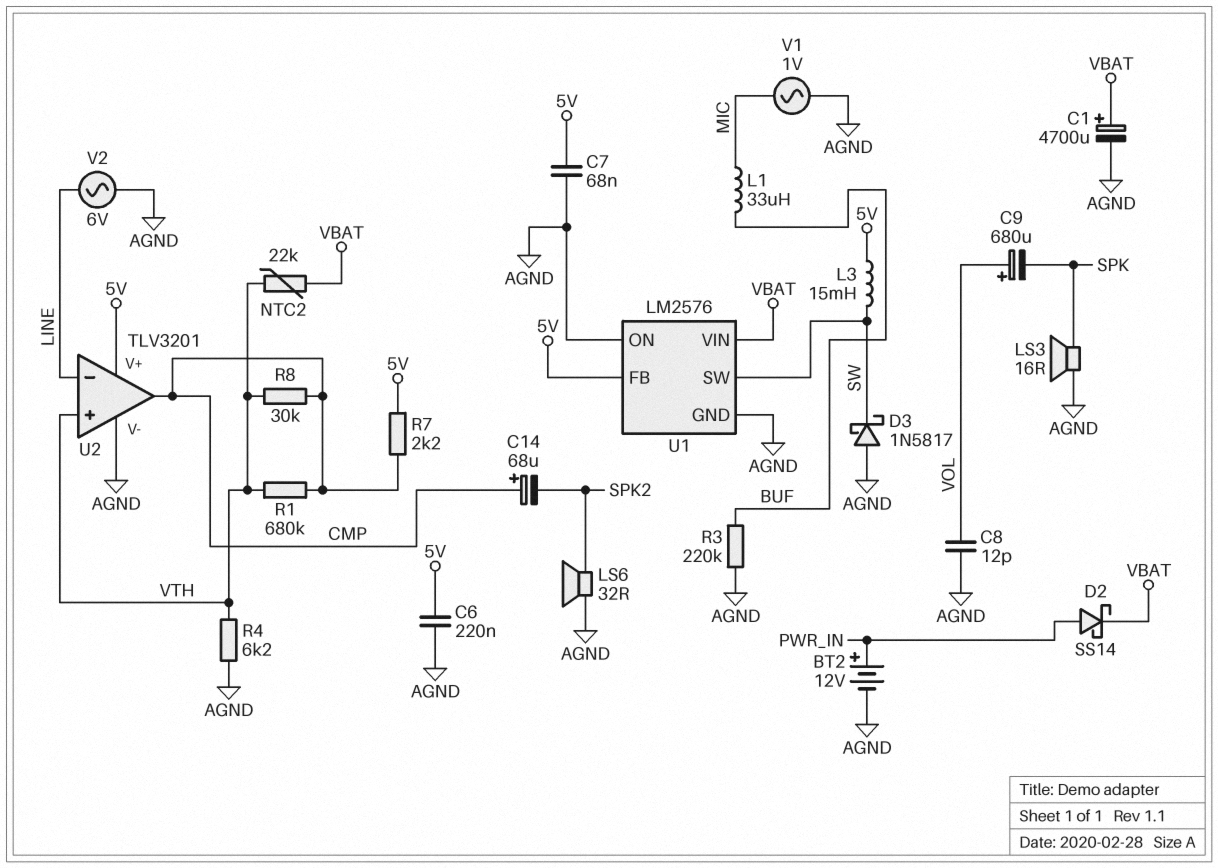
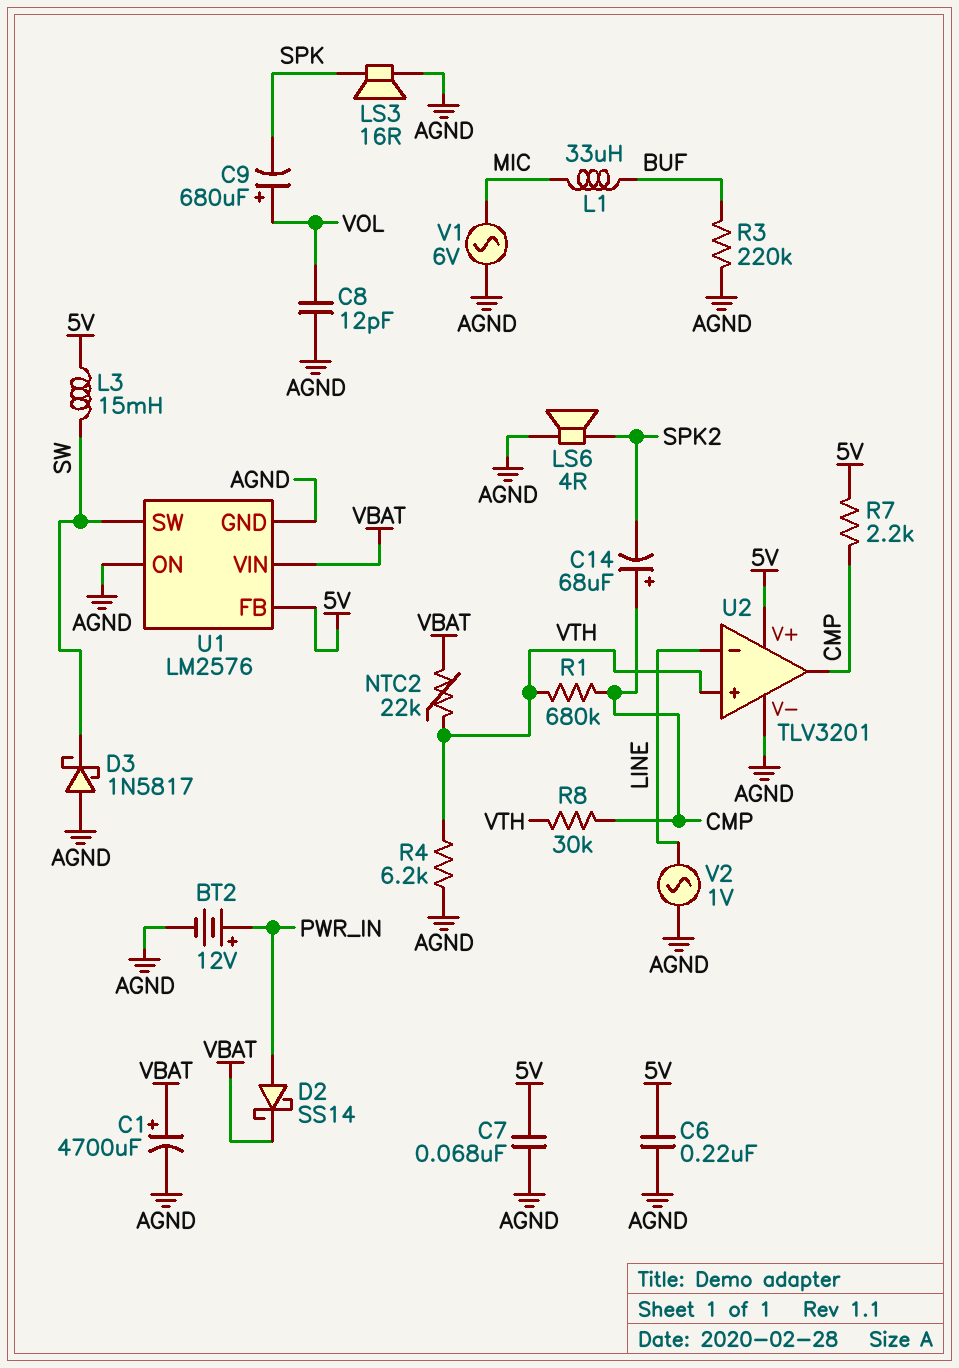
LS6: speaker 32R (AGND, SPK2) -> speaker 4R (AGND, SPK2)
V1: AC 1V (AGND, MIC) -> AC 6V (AGND, MIC)
V2: AC 6V (AGND, LINE) -> AC 1V (AGND, LINE)

